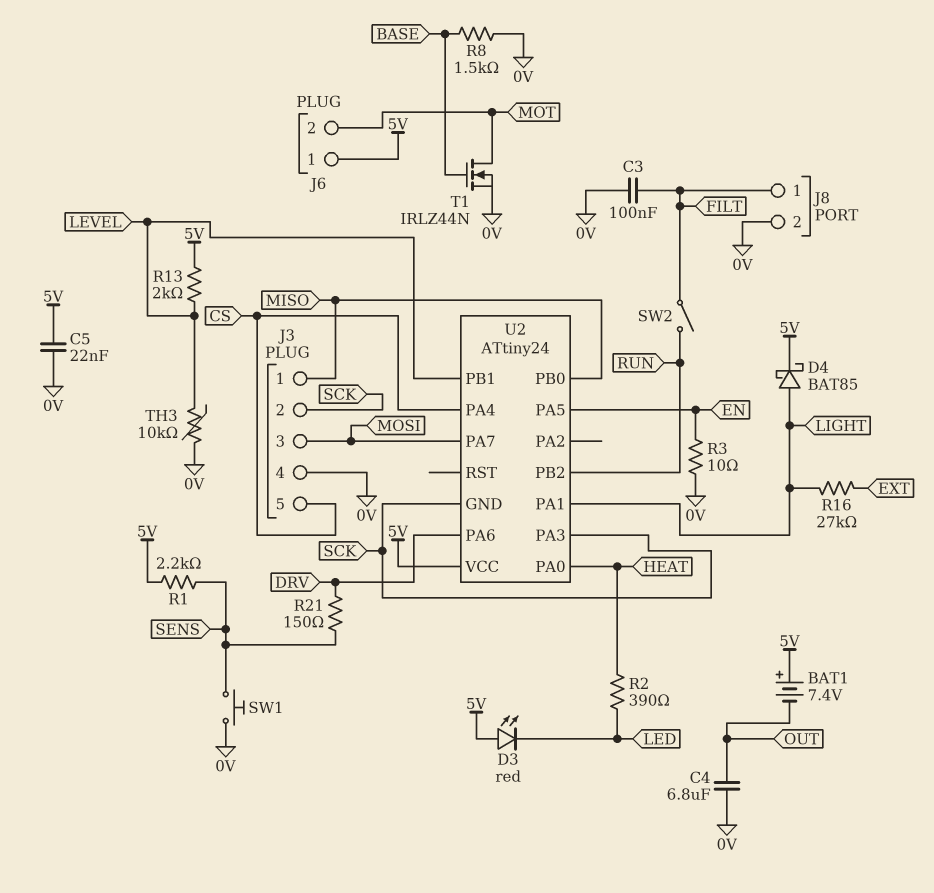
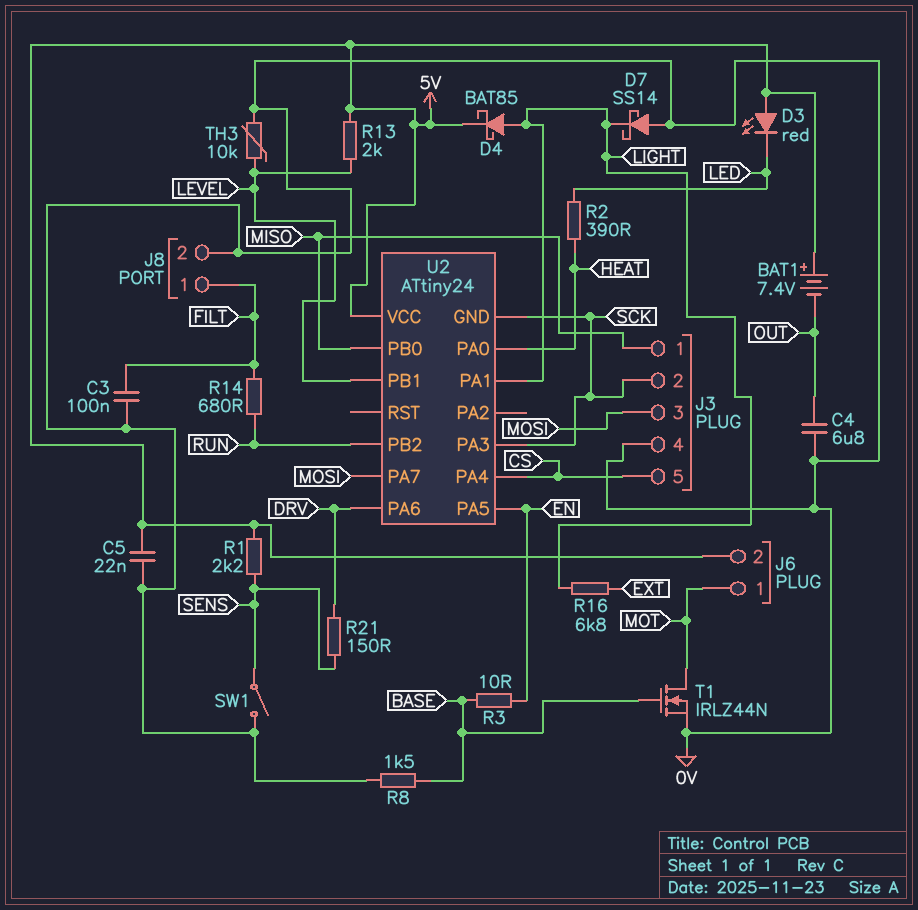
D7: none -> schottky SS14 (A 0V, K LIGHT)
J6 pin 1: 5V -> MOT
J6 pin 2: MOT -> 5V
R3: 10 (0V, EN) -> 10 (BASE, EN)
R14: none -> 680 (FILT, RUN)
R16: 27k (EXT, LIGHT) -> 6.8k (EXT, LIGHT)
SW1: button (0V, SENS) -> switch (0V, SENS)
SW2: switch (FILT, RUN) -> none

